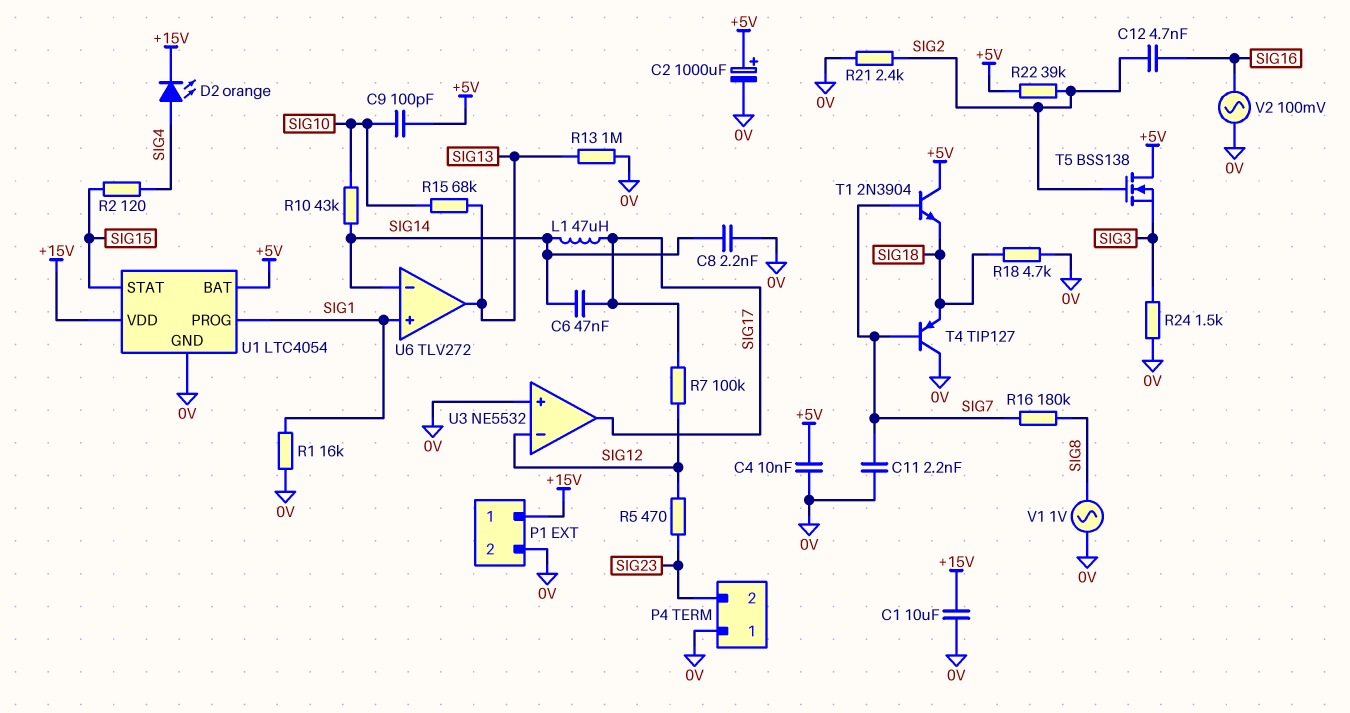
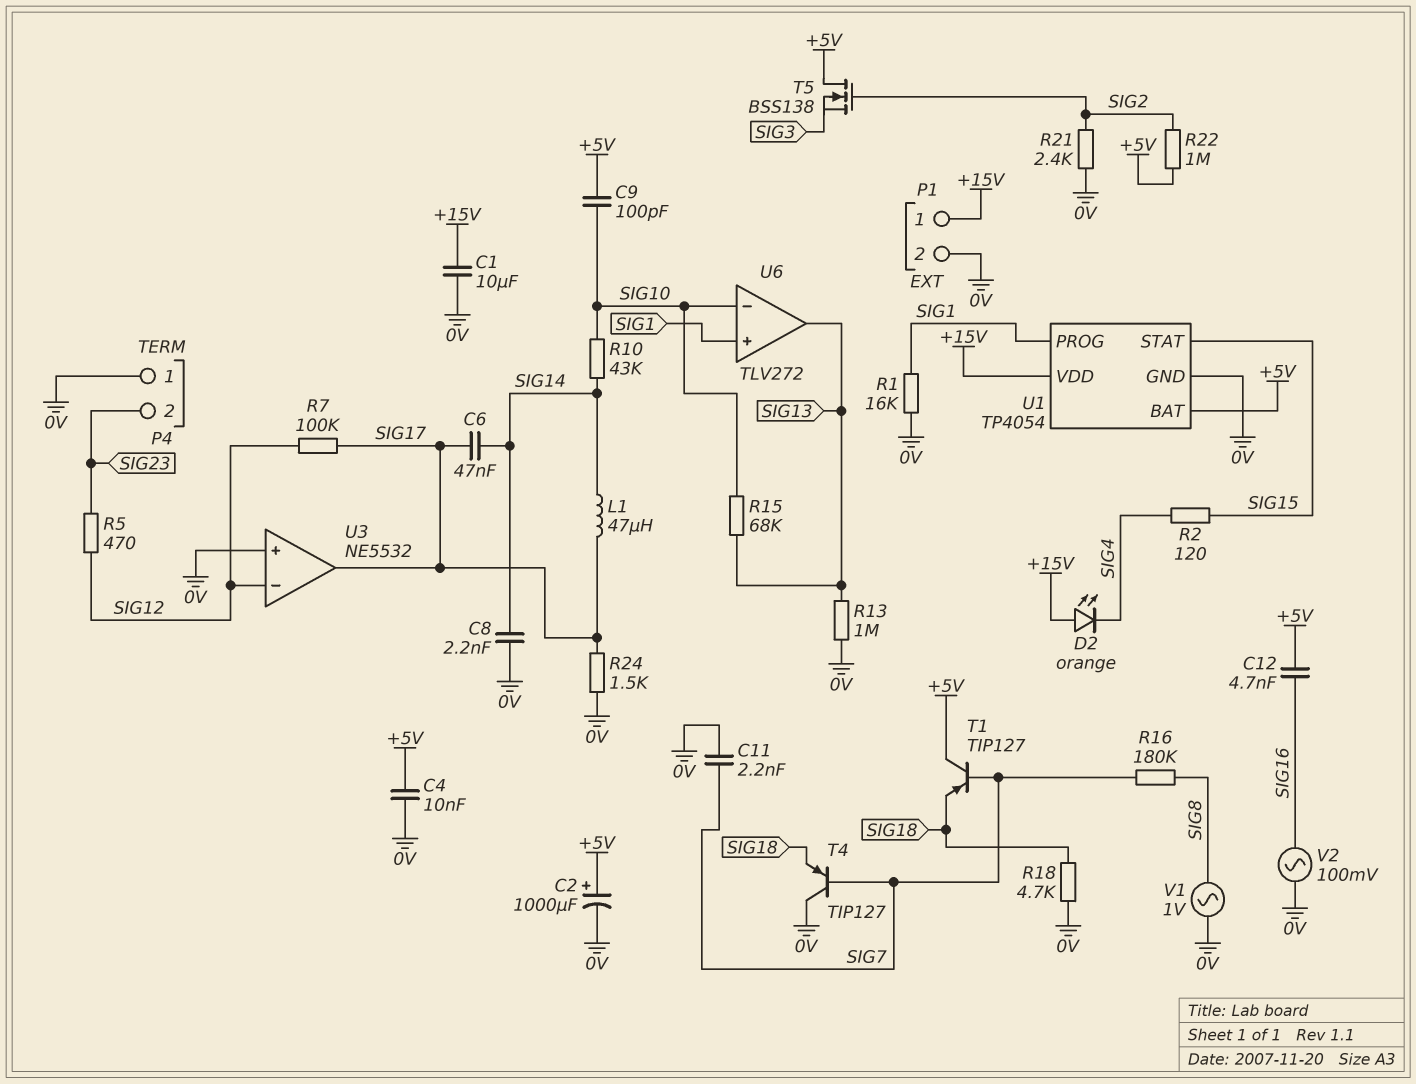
C12: 4.7nF (SIG2, SIG16) -> 4.7nF (+5V, SIG16)
D2: LED orange (A SIG4, K +15V) -> LED orange (A +15V, K SIG4)
R22: 39k (+5V, SIG2) -> 1M (+5V, SIG2)
R24: 1.5k (0V, SIG3) -> 1.5k (0V, SIG17)
T1: NPN 2N3904 (B SIG7, C +5V, E SIG18) -> PNP TIP127 (B SIG7, C +5V, E SIG18)
U1: LTC4054 -> TP4054
U6 pin in-: SIG14 -> SIG10

